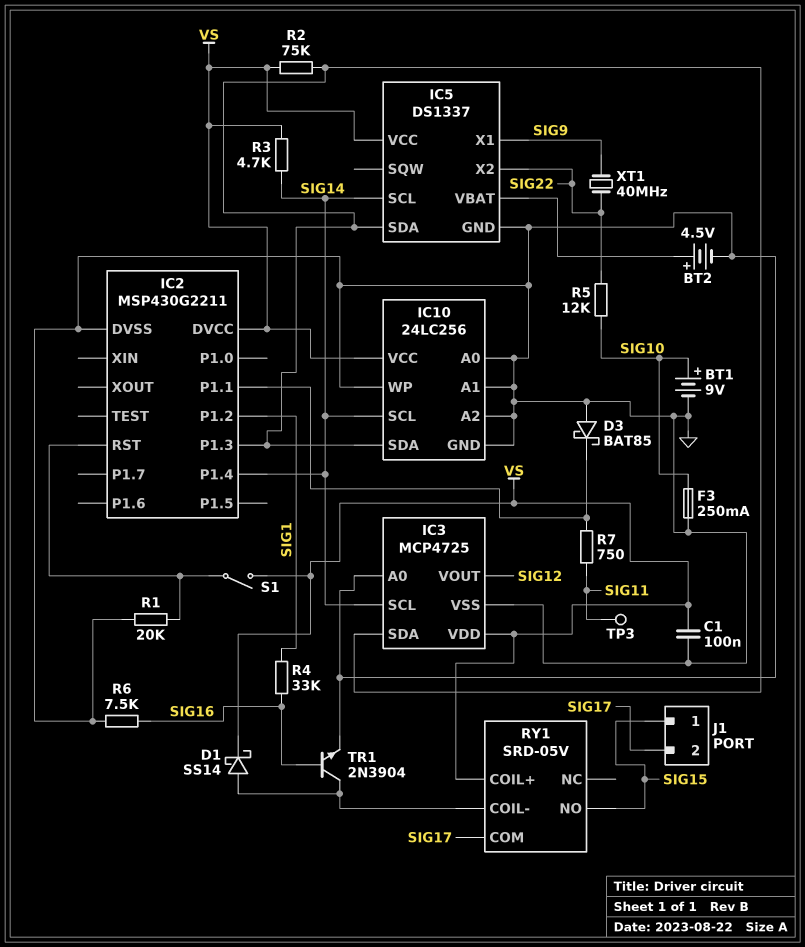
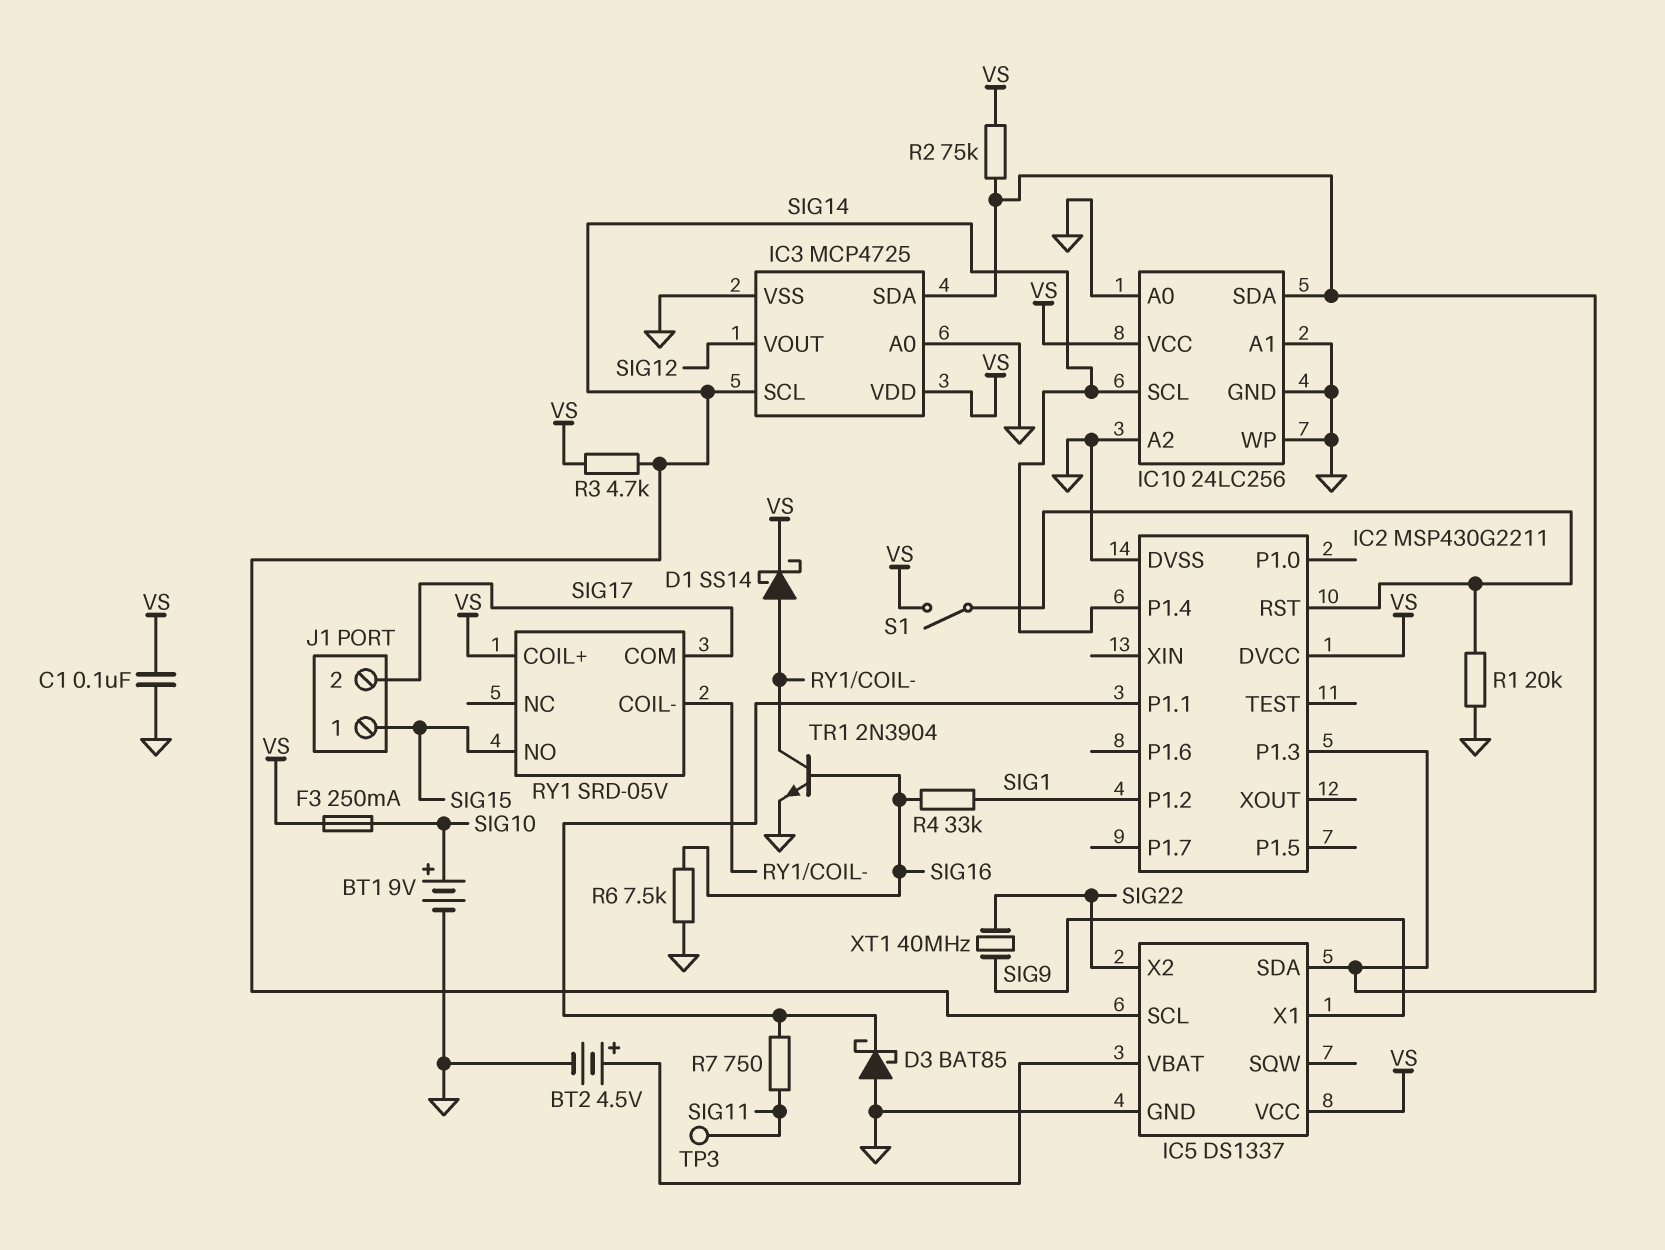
F3: 250mA (GND, SIG10) -> 250mA (SIG10, VS)
R5: 12k (SIG10, SIG22) -> none

